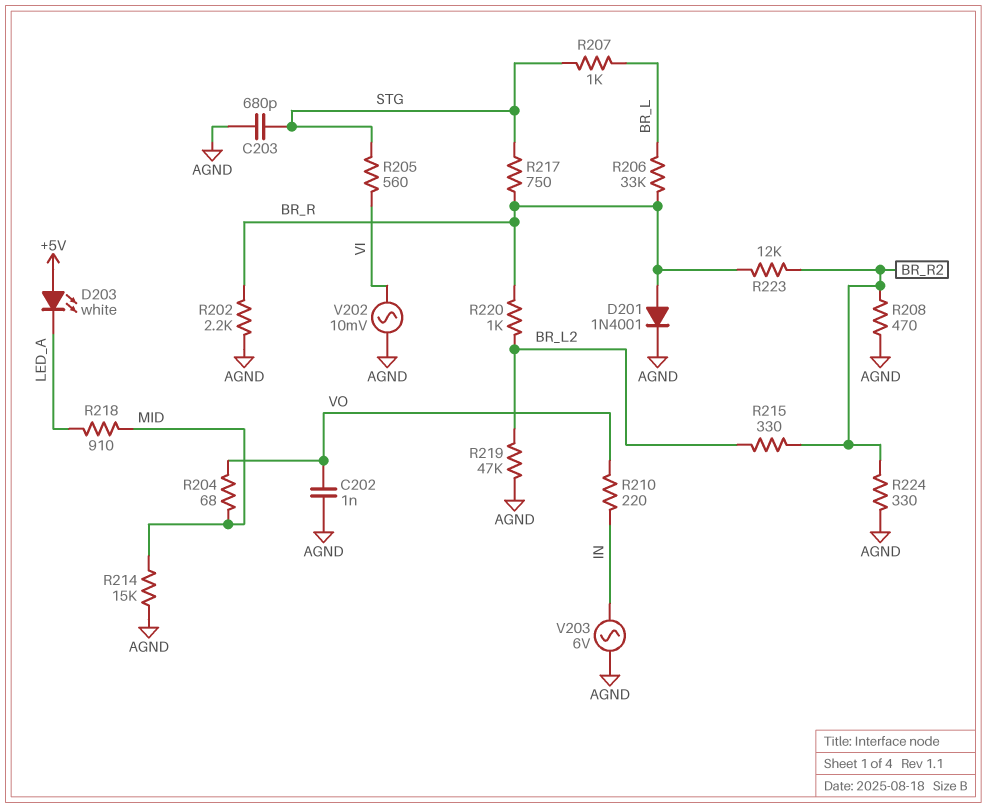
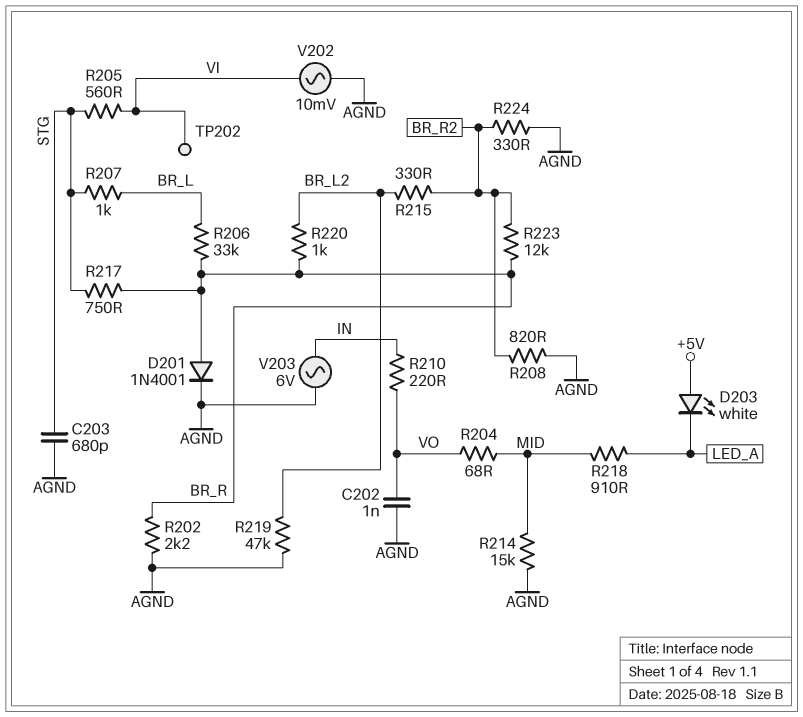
R208: 470 (AGND, BR_R2) -> 820 (AGND, BR_R2)
TP202: none -> test point (VI)

